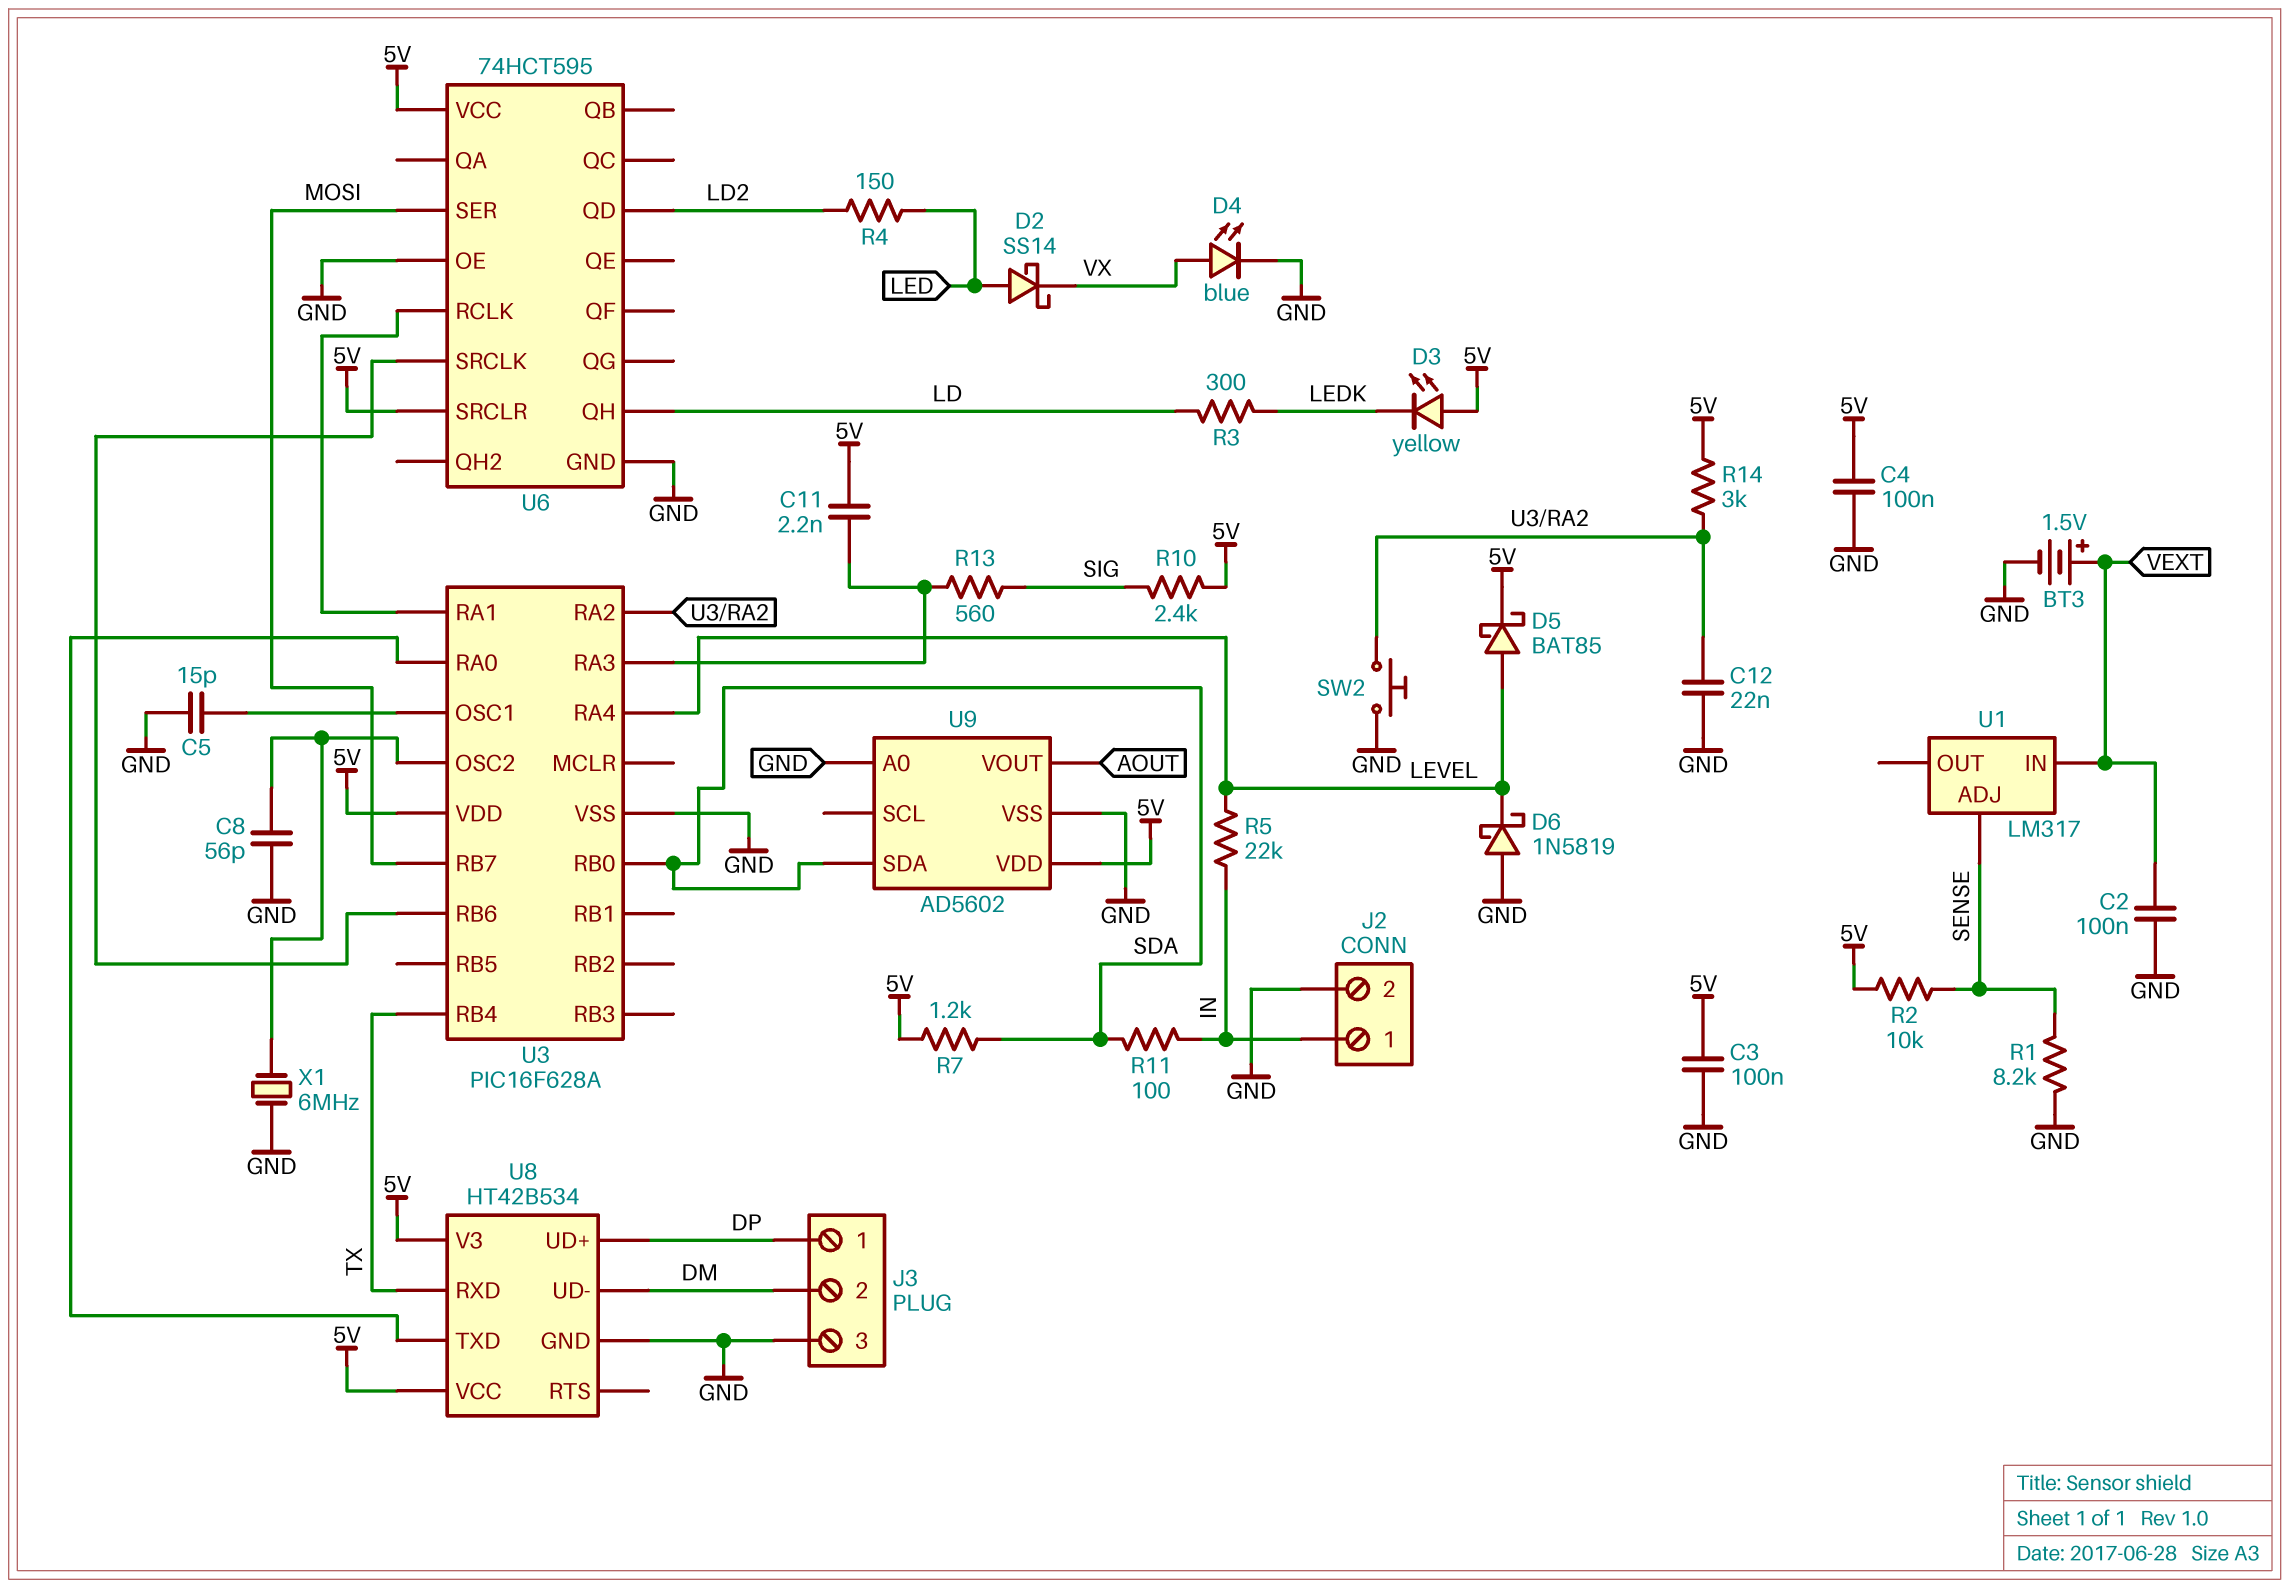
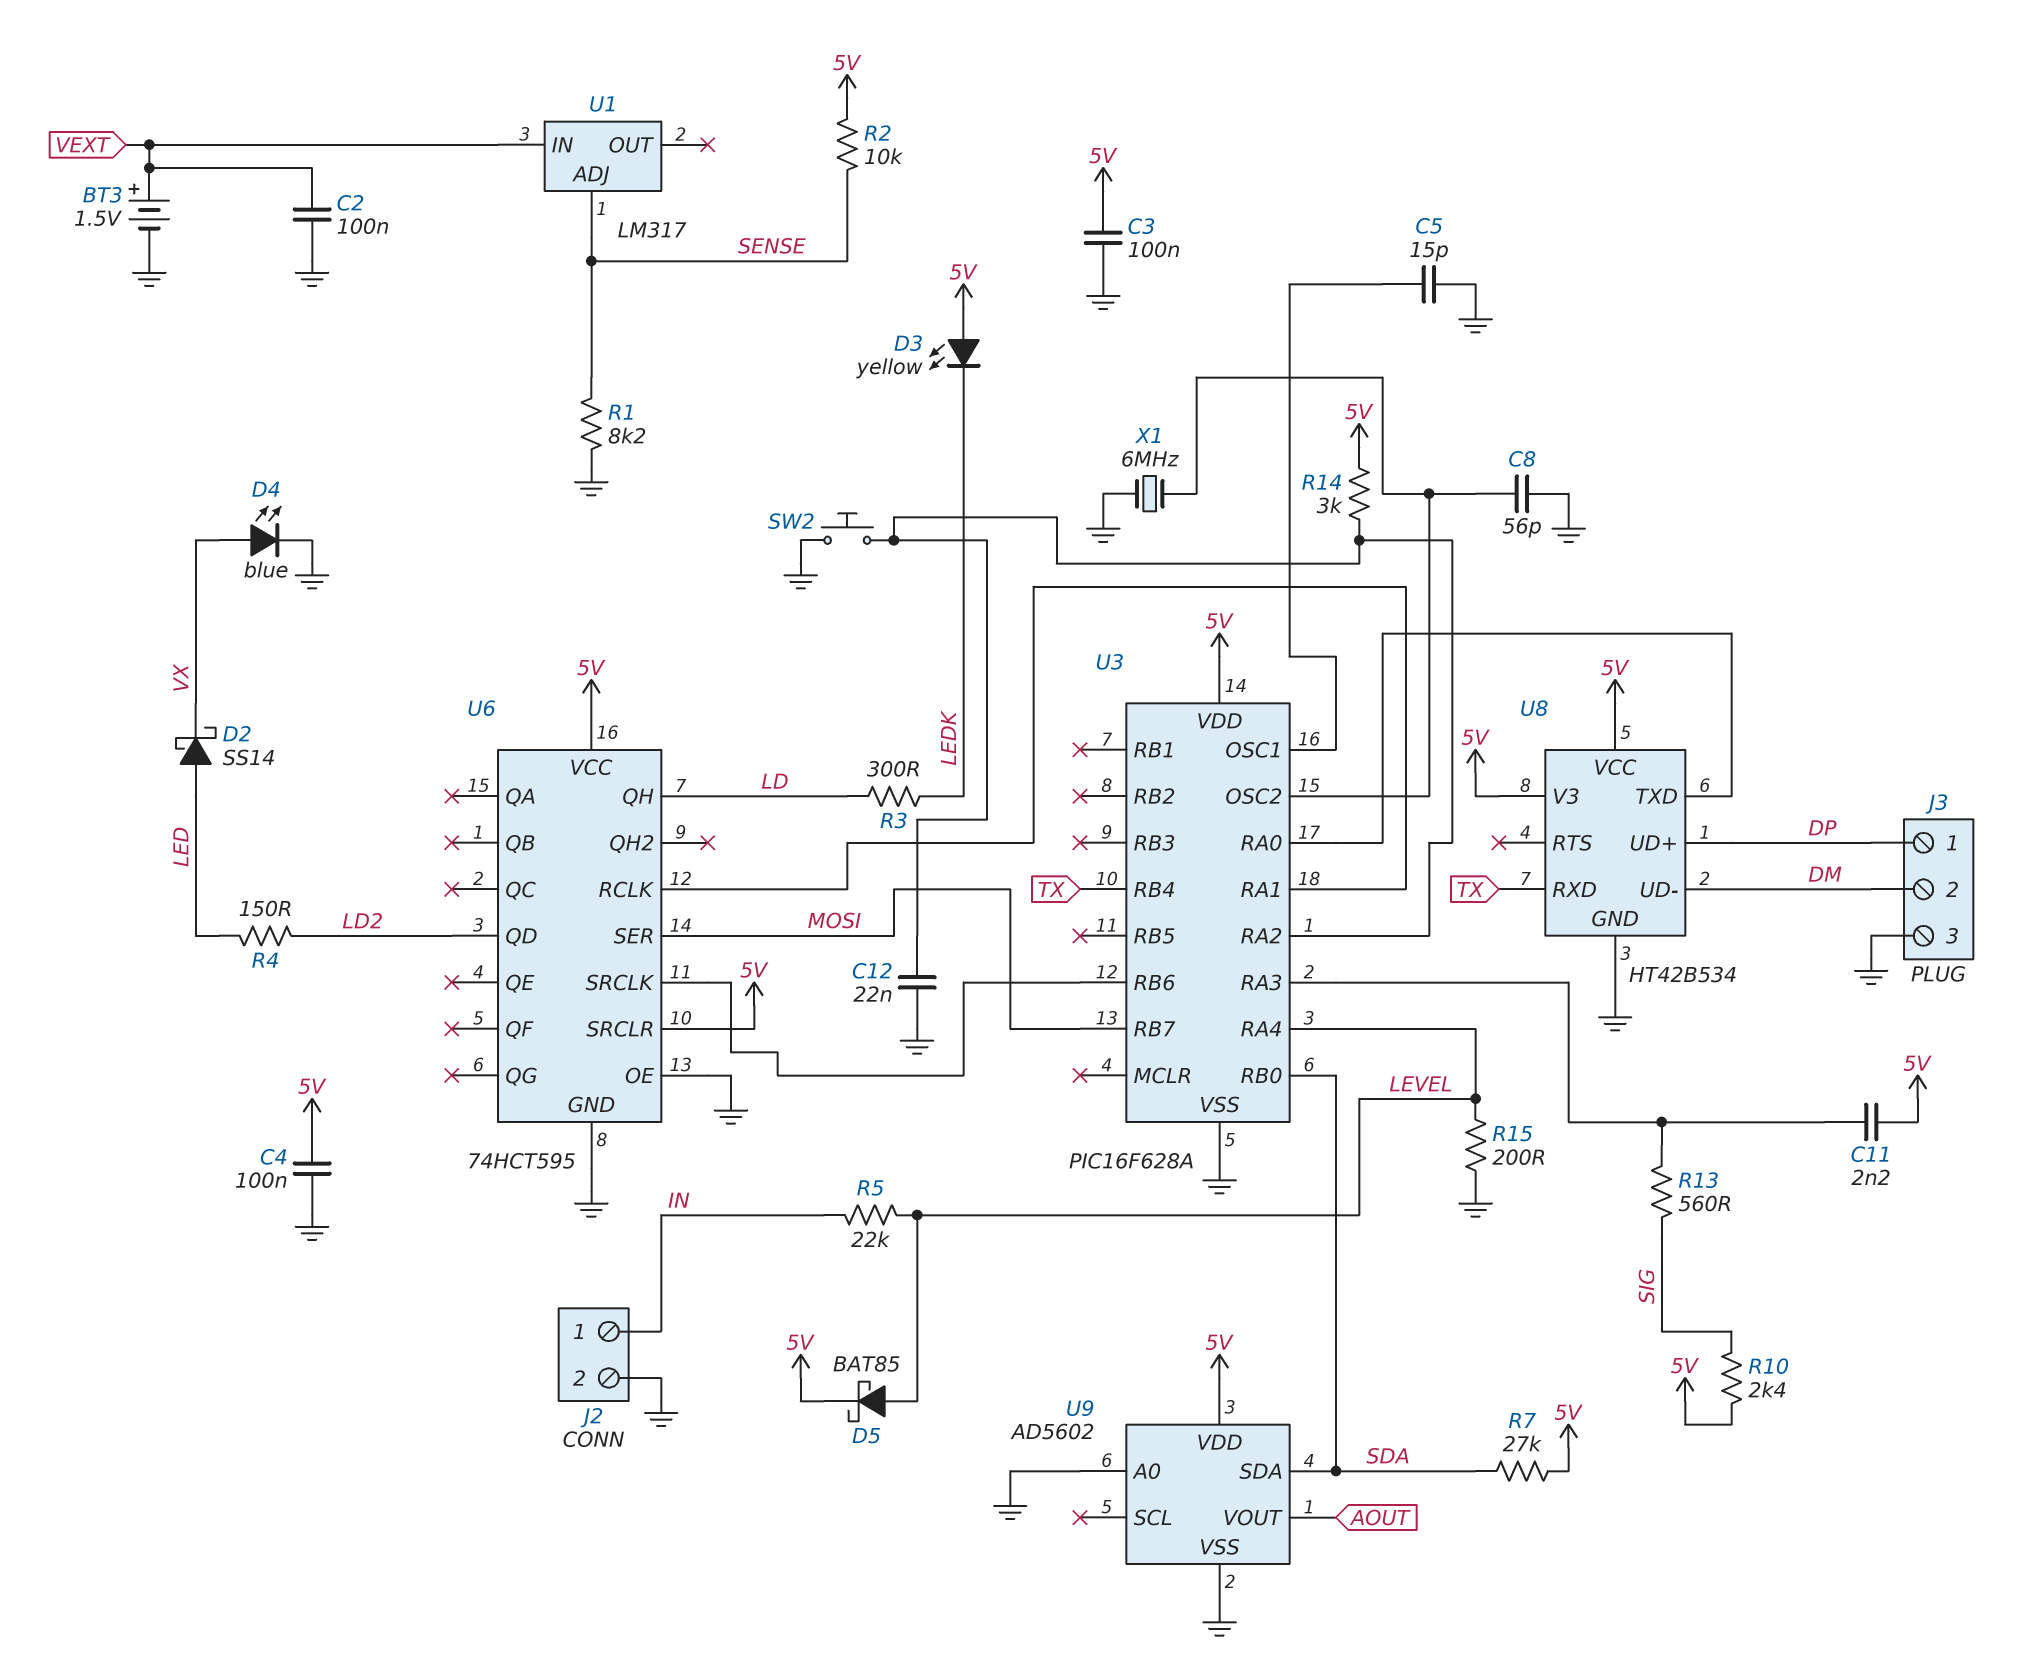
D6: schottky 1N5819 (A GND, K LEVEL) -> none
R7: 1.2k (5V, SDA) -> 27k (5V, SDA)
R11: 100 (IN, SDA) -> none
R15: none -> 200 (GND, LEVEL)

